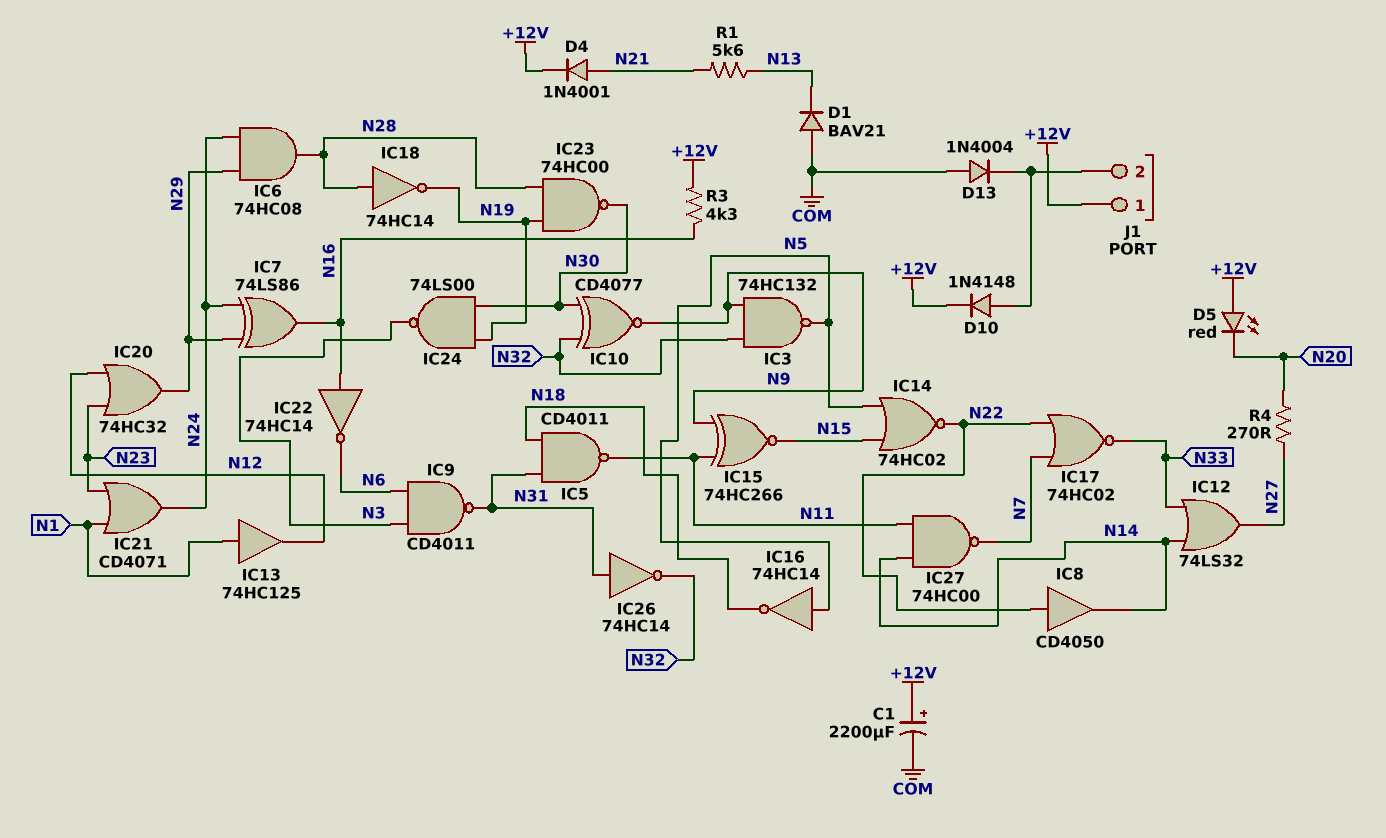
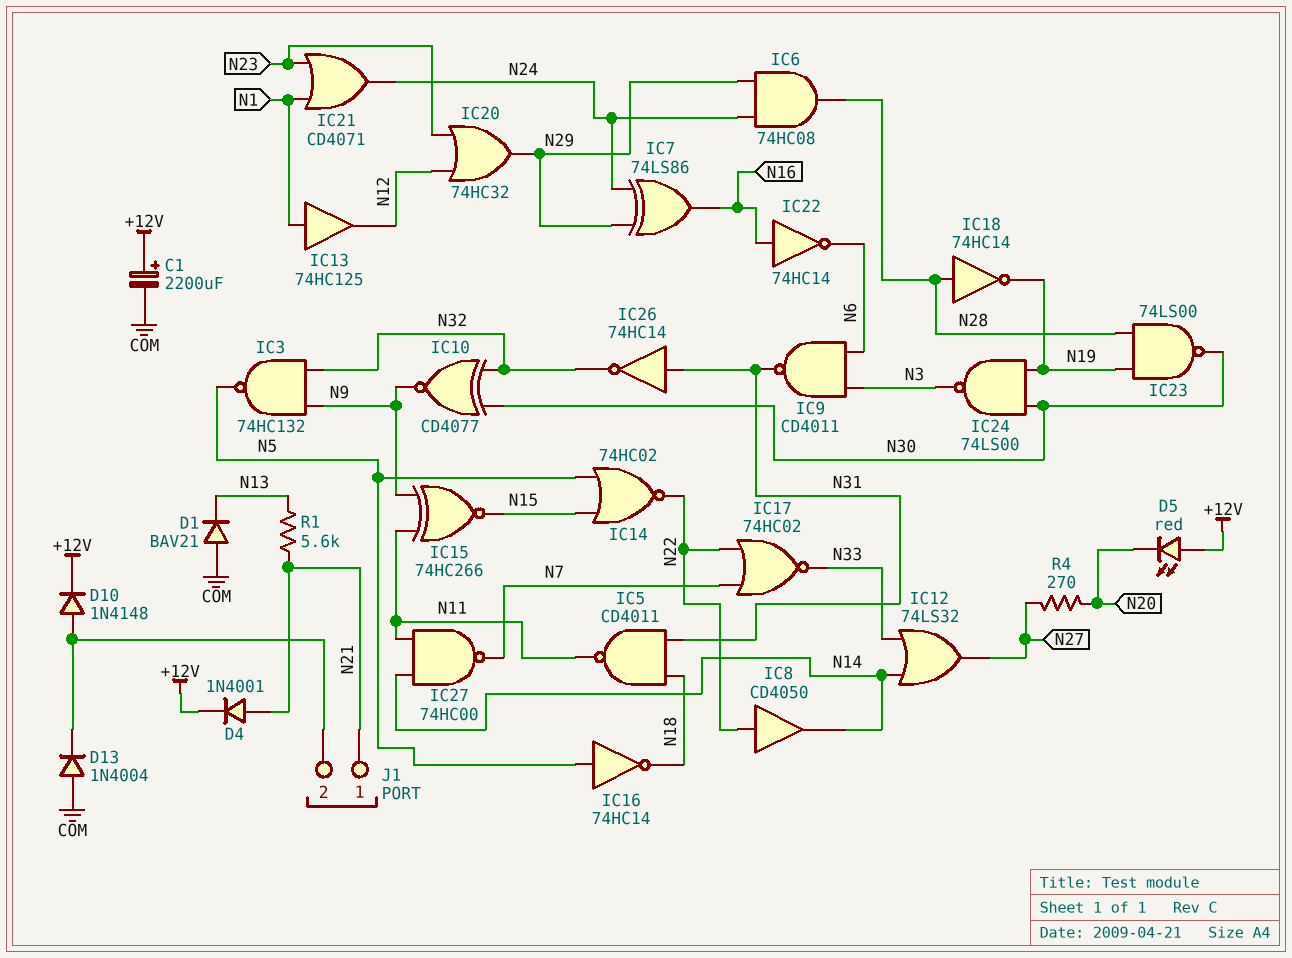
IC23: NAND 74HC00 (in N19, in N28, out N30) -> NAND 74LS00 (in N19, in N28, out N30)
J1 pin 1: +12V -> N21
R3: 4.3k (+12V, N16) -> none

